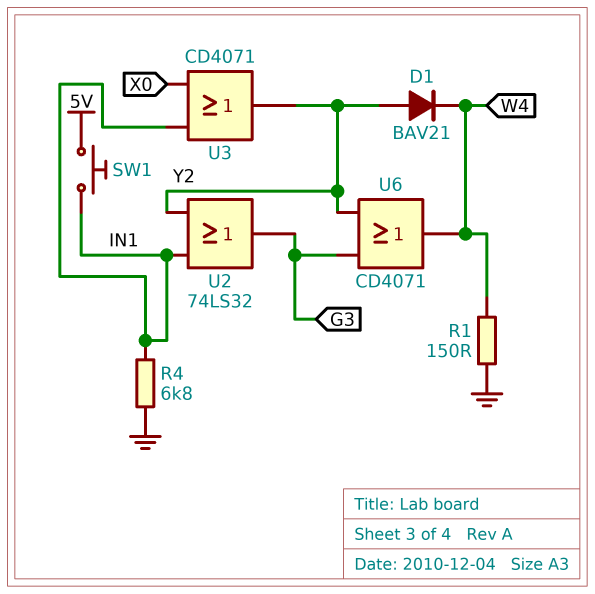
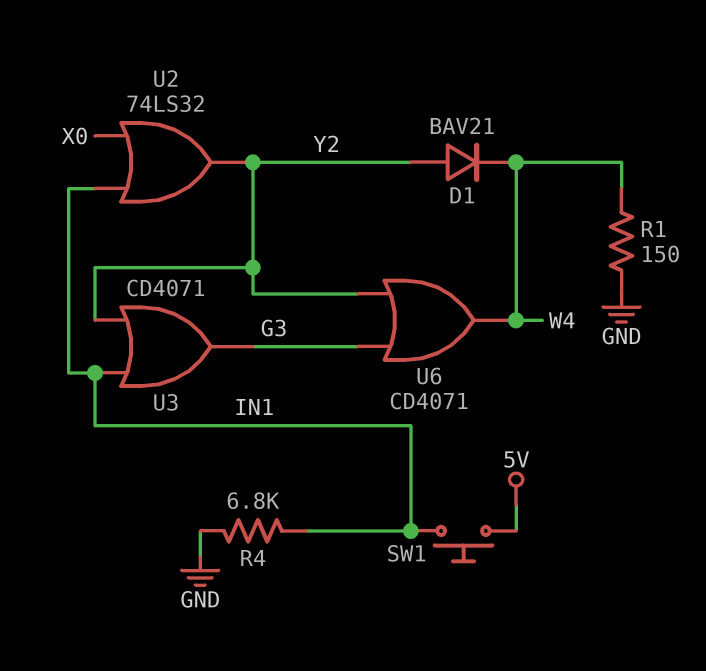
U2: OR 74LS32 (in IN1, in Y2, out G3) -> OR 74LS32 (in IN1, in X0, out Y2)
U3: OR CD4071 (in IN1, in X0, out Y2) -> OR CD4071 (in IN1, in Y2, out G3)

